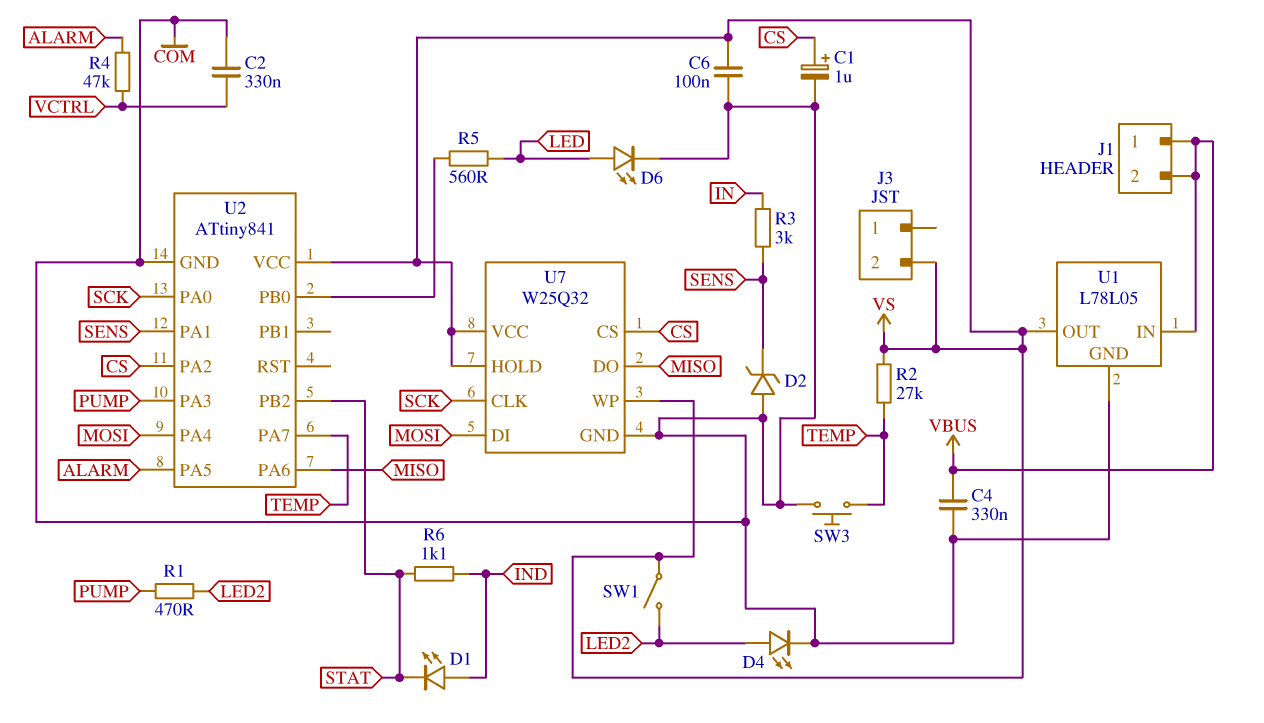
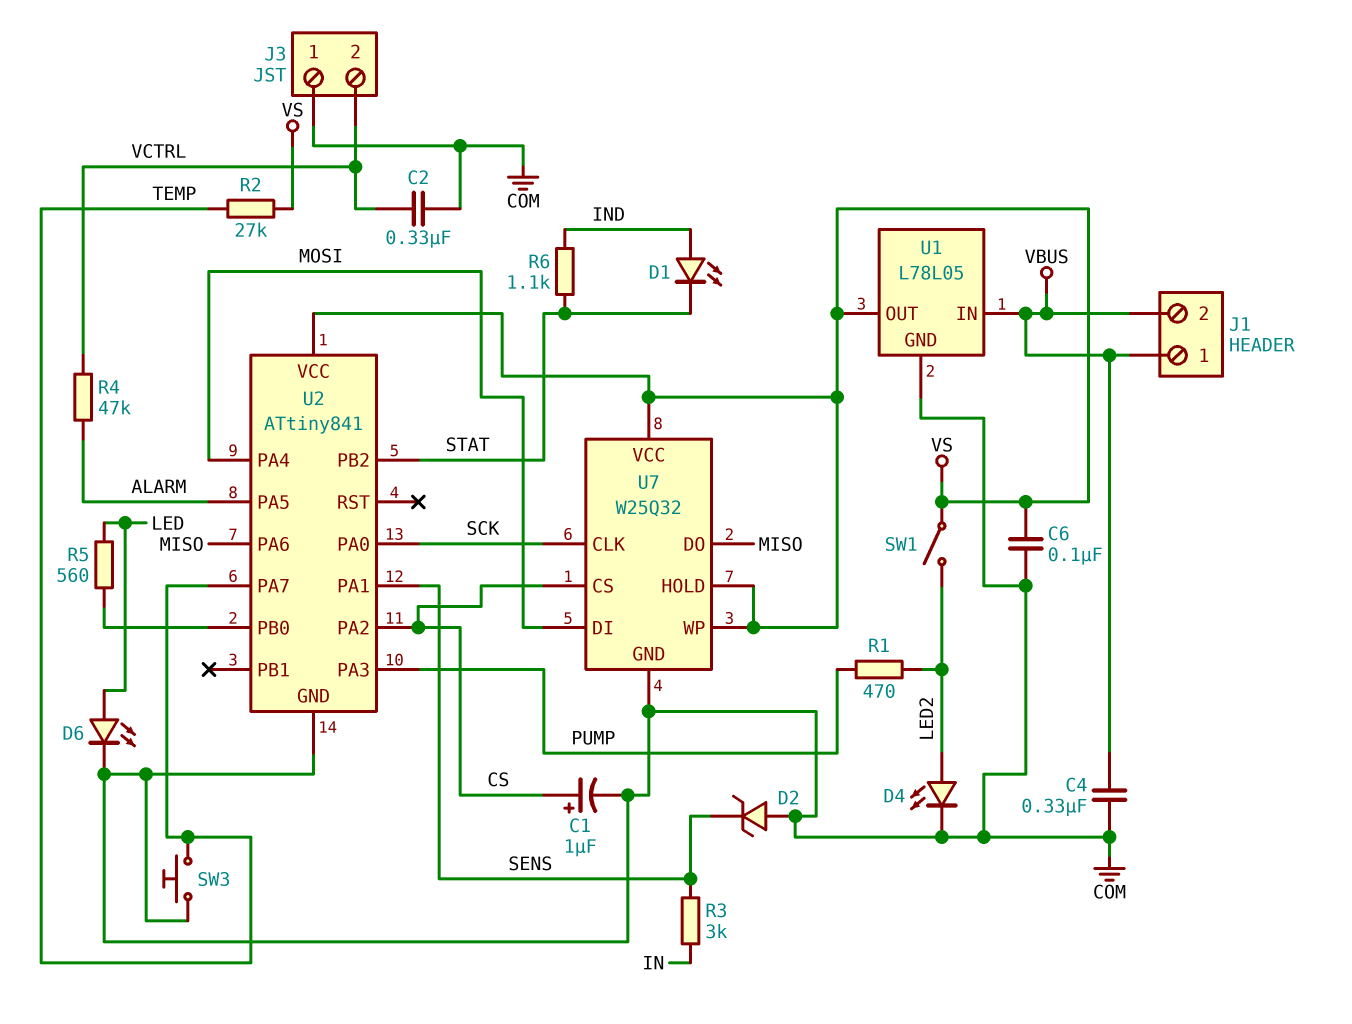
J3 pin 1: none -> COM
J3 pin 2: VS -> VCTRL

